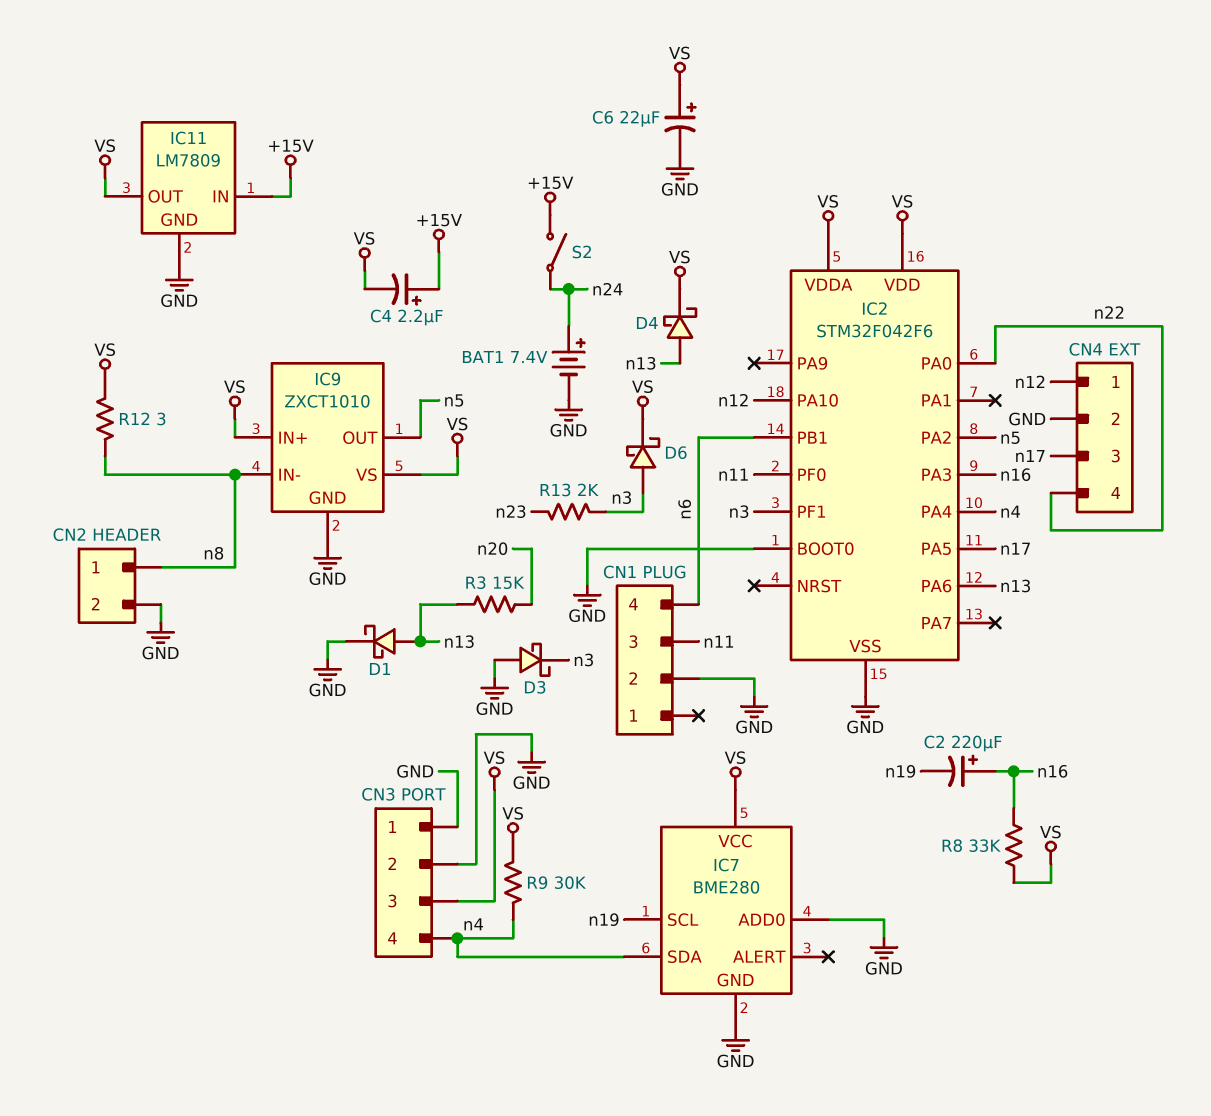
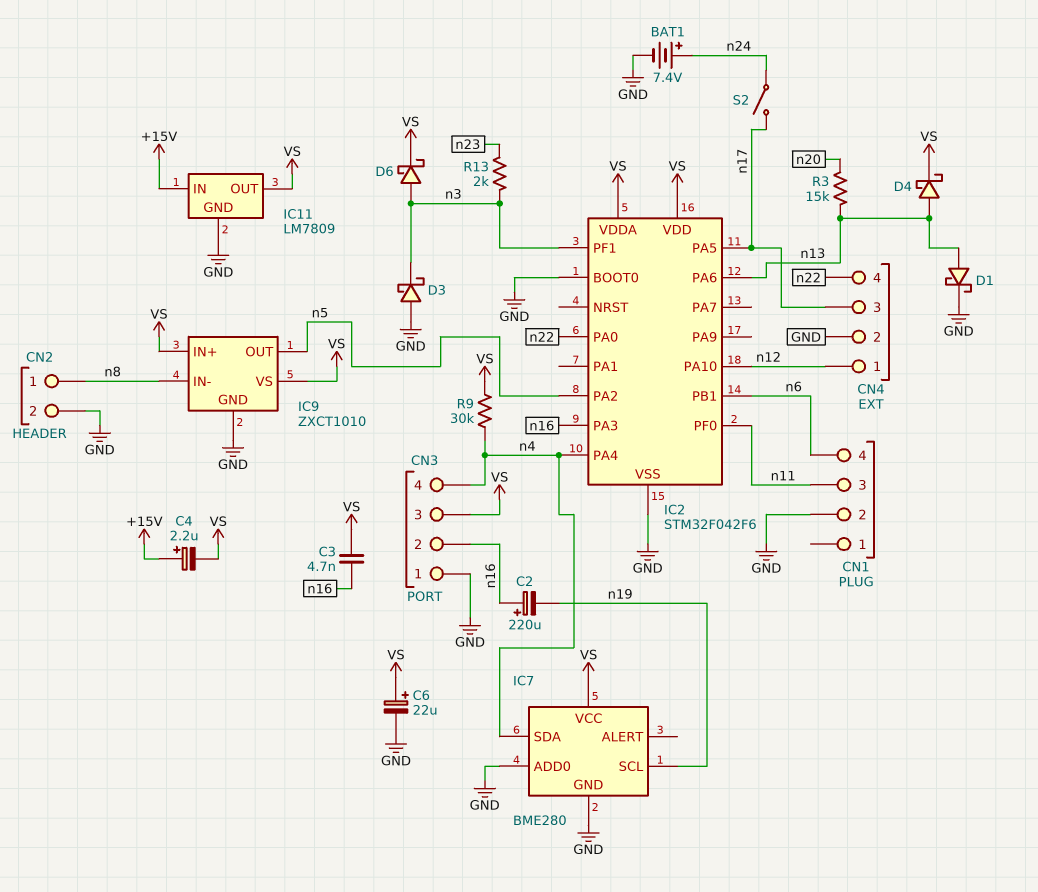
C3: none -> 4.7nF (VS, n16)
CN3 pin 2: GND -> n16
R8: 33k (VS, n16) -> none
R12: 3 (VS, n8) -> none
S2: switch (+15V, n24) -> switch (n17, n24)

